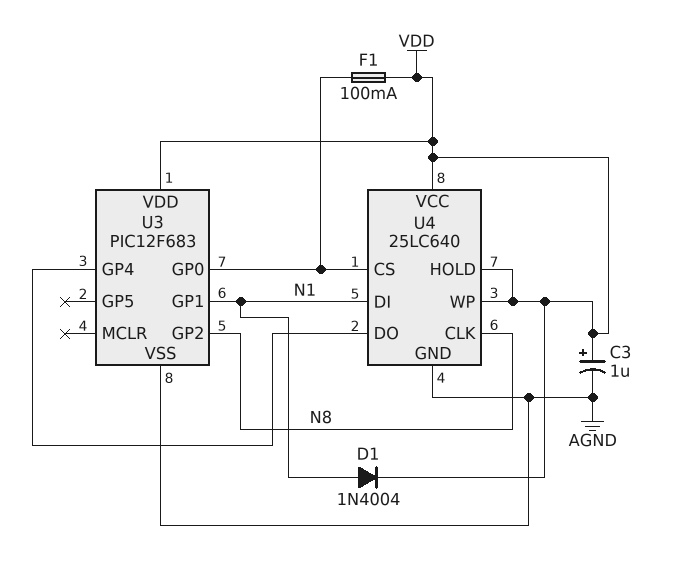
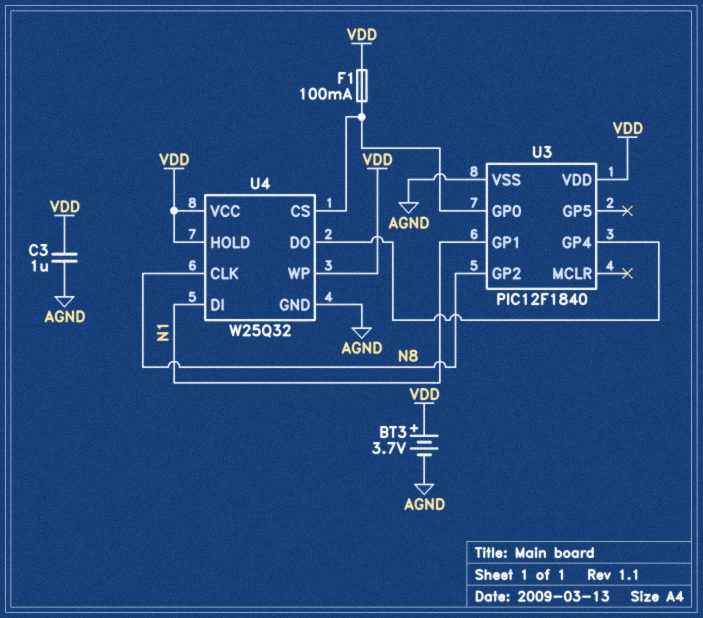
BT3: none -> 3.7V (plus VDD, minus AGND)
C3: 1uF (plus VDD, minus AGND) -> 1uF (AGND, VDD)
D1: diode 1N4004 (A N1, K VDD) -> none
U3: PIC12F683 -> PIC12F1840
U4: 25LC640 -> W25Q32

